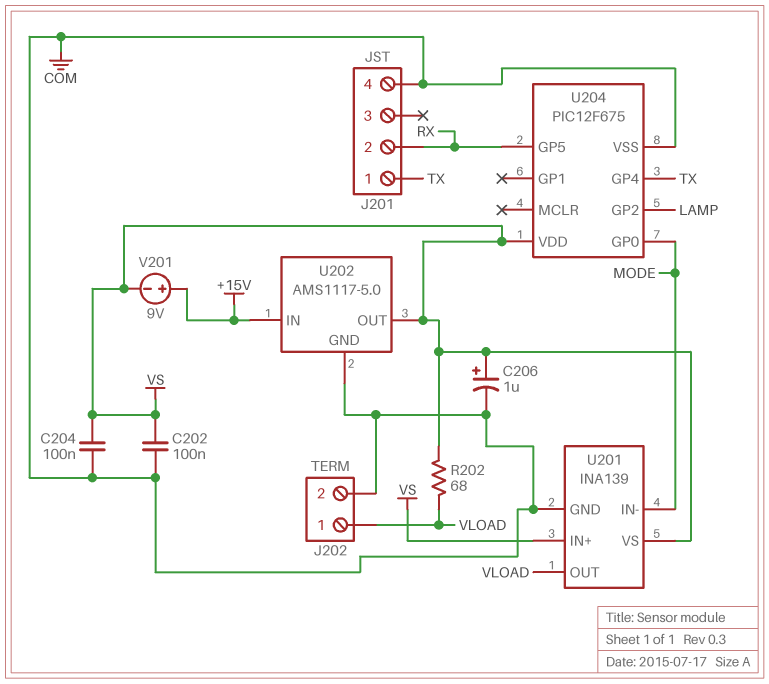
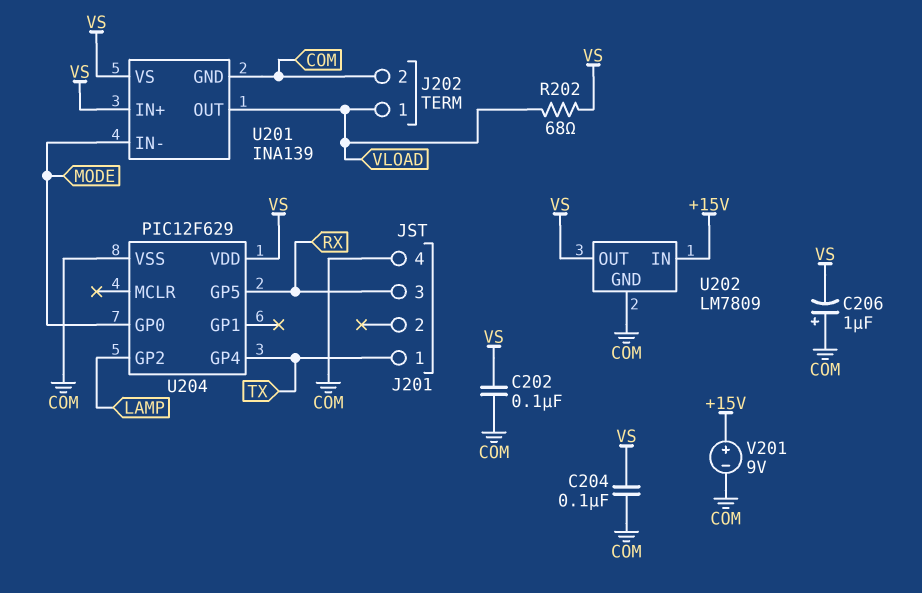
C206: 1uF (plus VS, minus COM) -> 1uF (plus COM, minus VS)
J201 pin 2: RX -> none
J201 pin 3: none -> RX
U202: AMS1117-5.0 -> LM7809
U204: PIC12F675 -> PIC12F629
V201: 9V (plus +15V, minus VS) -> 9V (plus +15V, minus COM)

